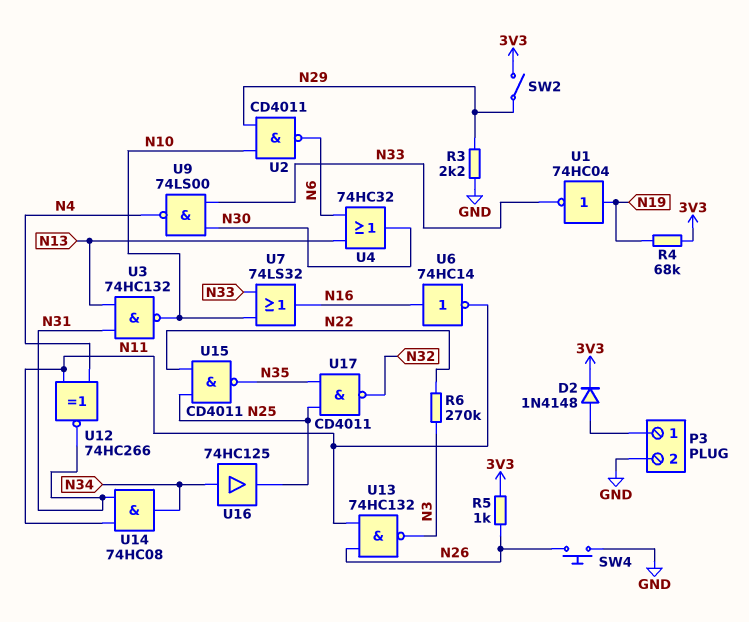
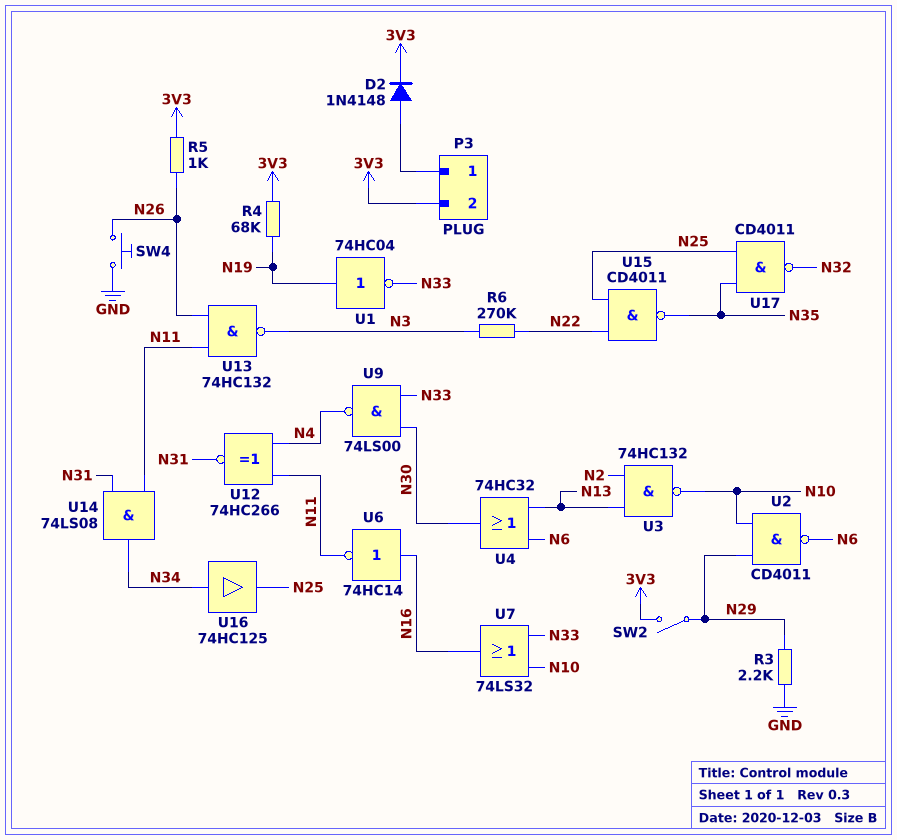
P3 pin 2: GND -> 3V3
U3: NAND 74HC132 (in N13, in N31, out N10) -> NAND 74HC132 (in N2, in N13, out N10)
U14: AND 74HC08 (in N11, in N31, out N34) -> AND 74LS08 (in N11, in N31, out N34)

